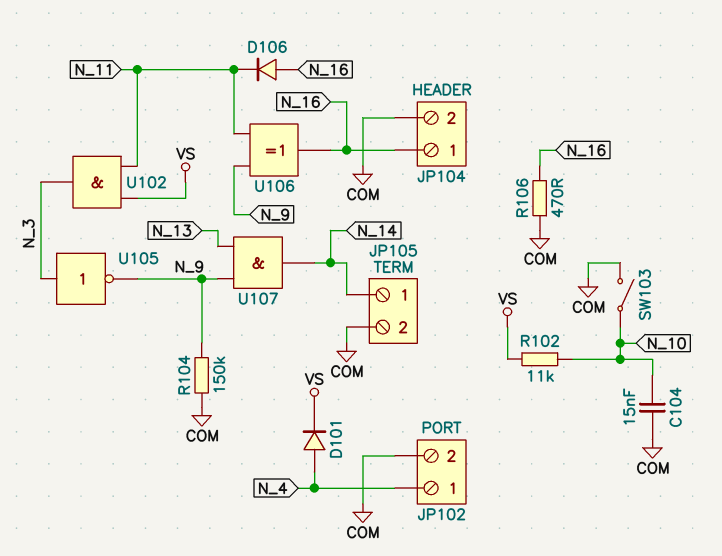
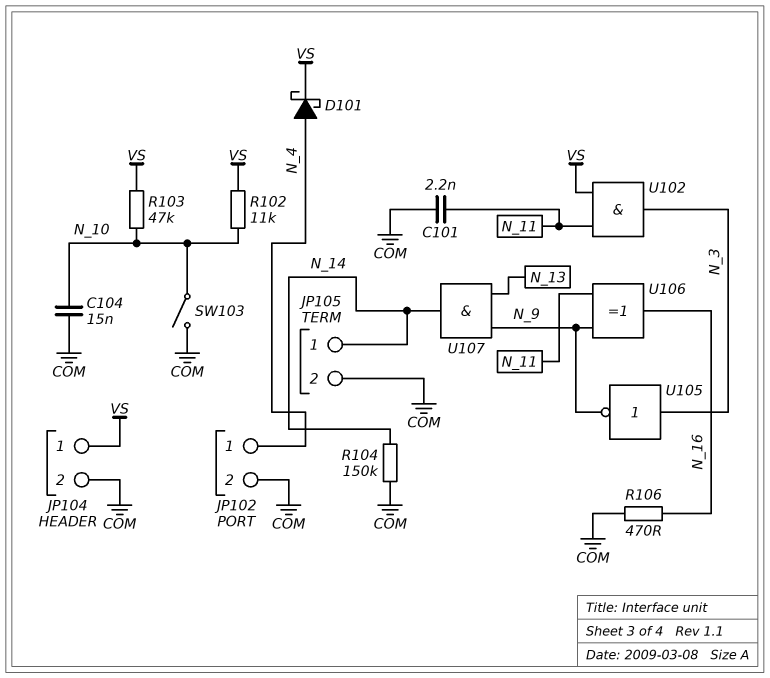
C101: none -> 2.2nF (COM, N_11)
D101: diode (A N_4, K VS) -> schottky (A N_4, K VS)
D106: diode (A N_16, K N_11) -> none
JP104 pin 1: N_16 -> VS
R103: none -> 47k (N_10, VS)
R104: 150k (COM, N_9) -> 150k (COM, N_14)

